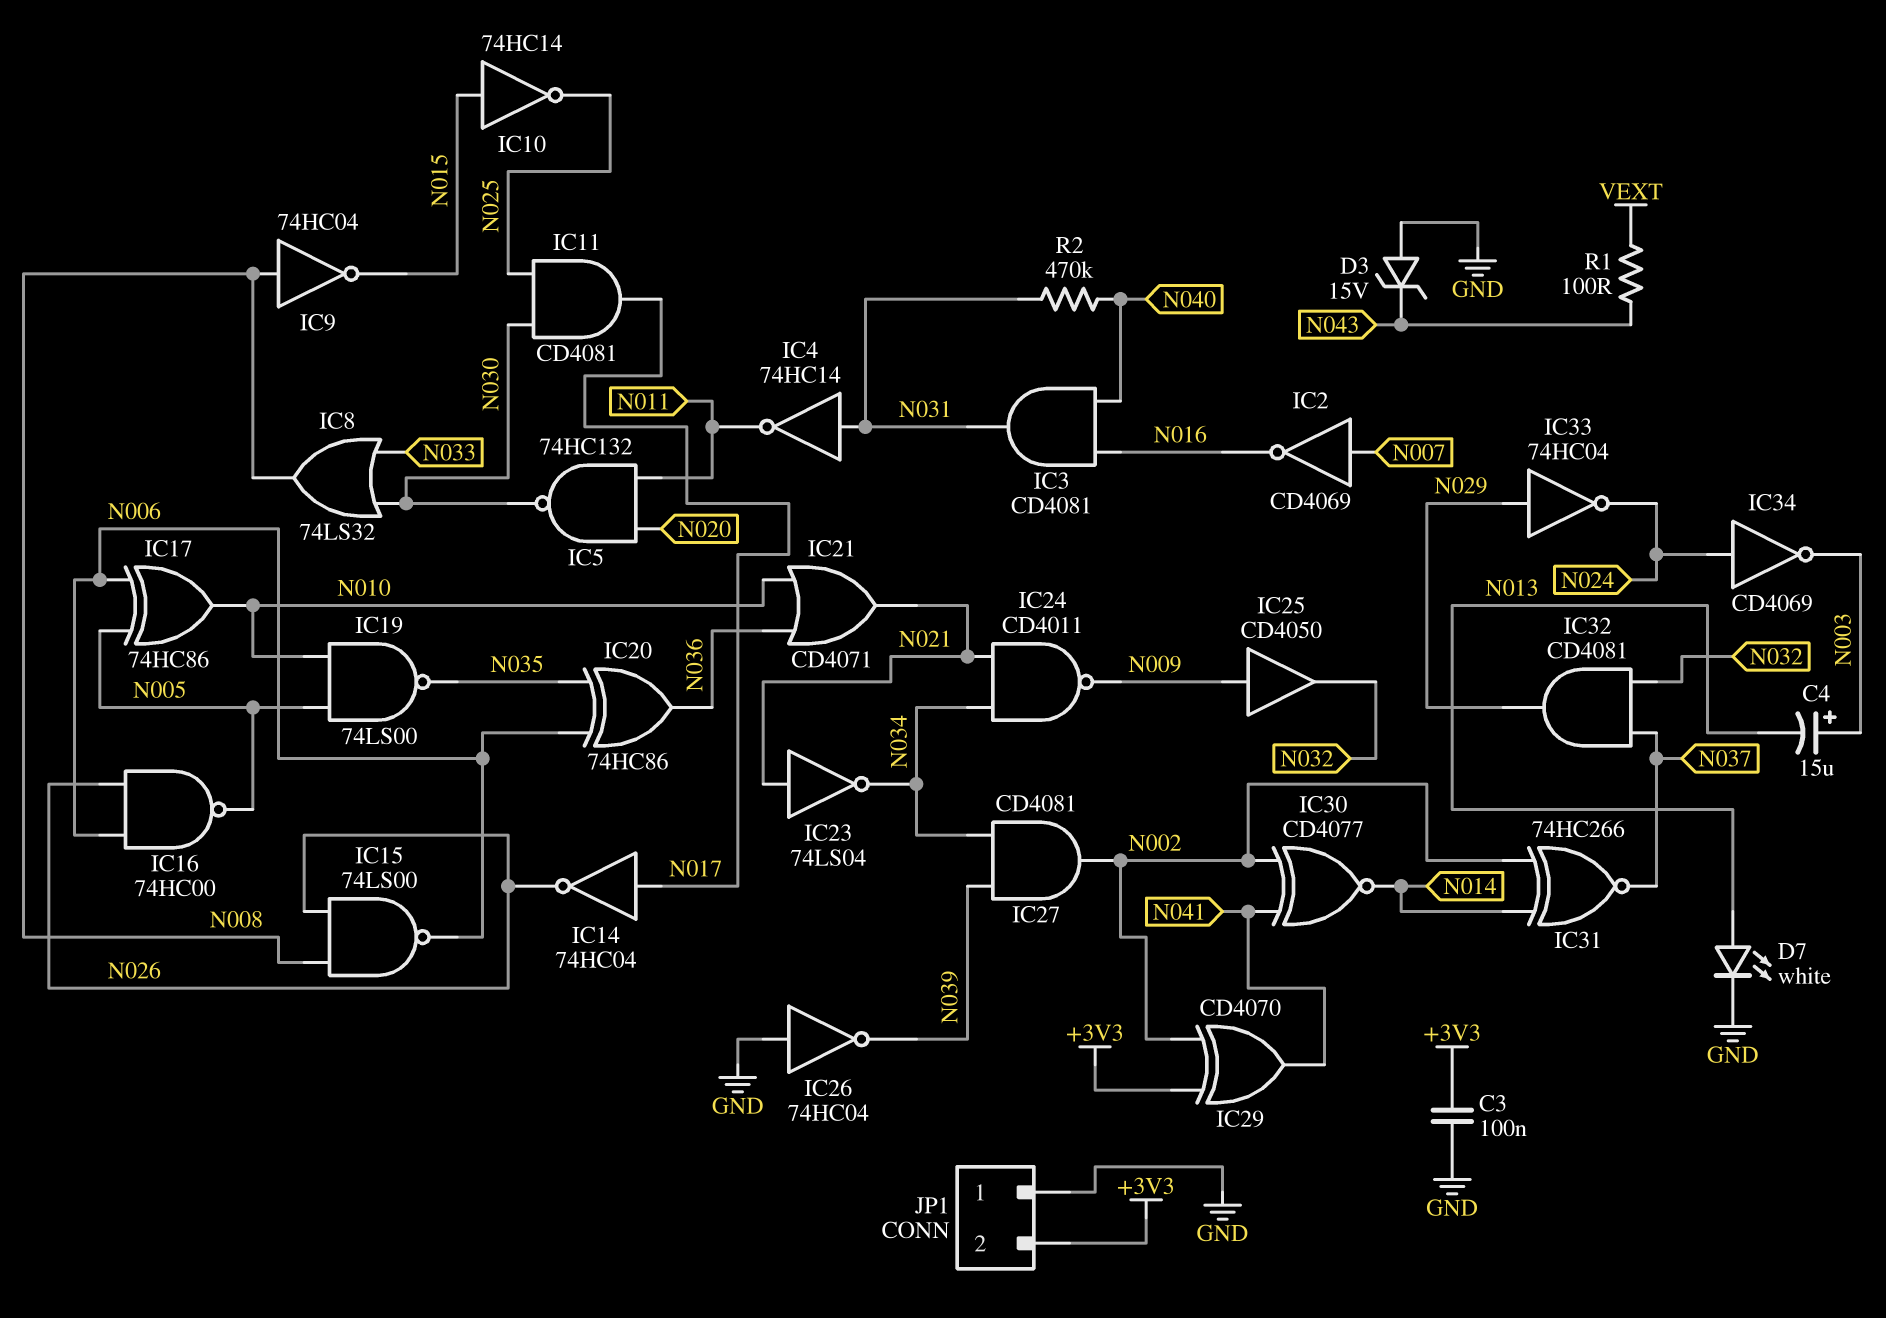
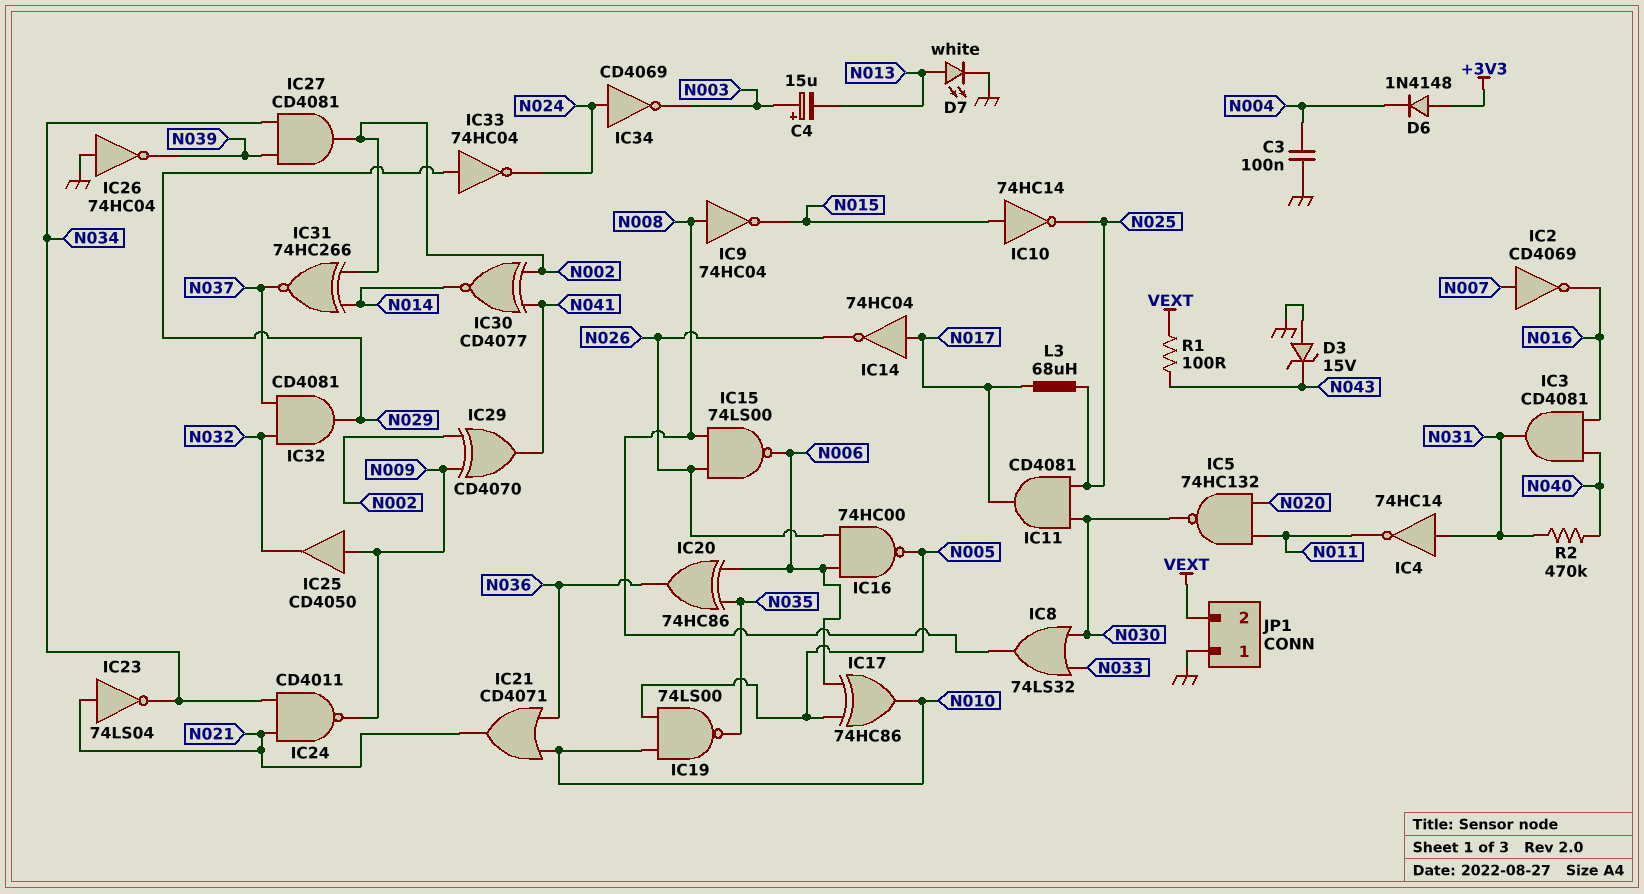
C3: 100nF (+3V3, GND) -> 100nF (GND, N004)
D6: none -> diode 1N4148 (A +3V3, K N004)
IC29: XOR CD4070 (in +3V3, in N002, out N041) -> XOR CD4070 (in N002, in N009, out N041)
JP1 pin 2: +3V3 -> VEXT
L3: none -> 68uH (N017, N025)

